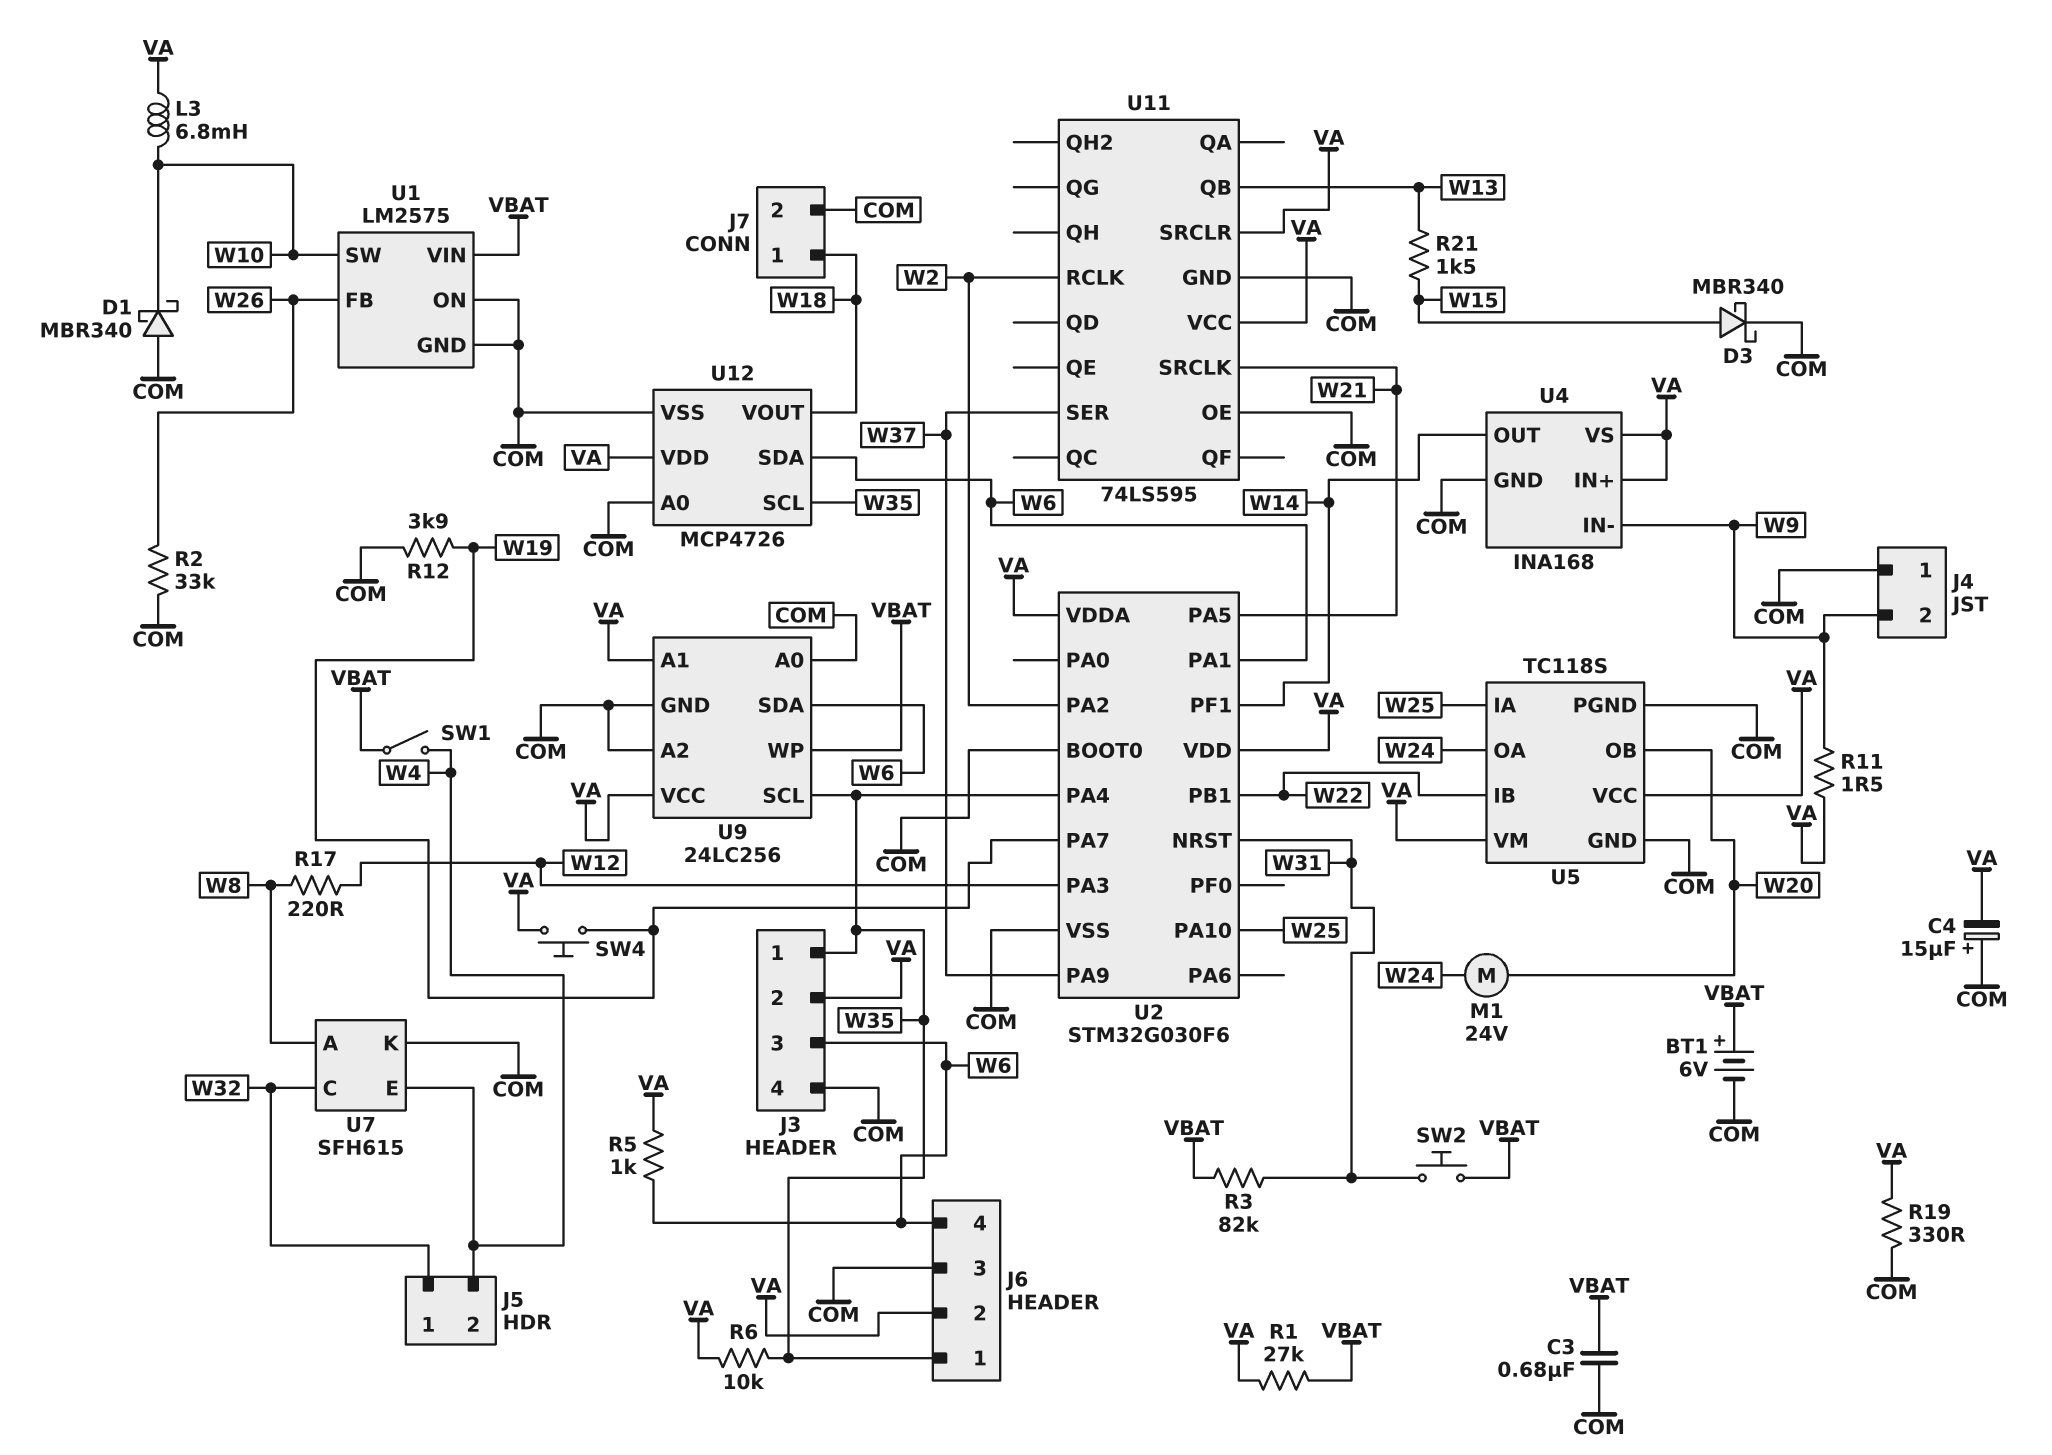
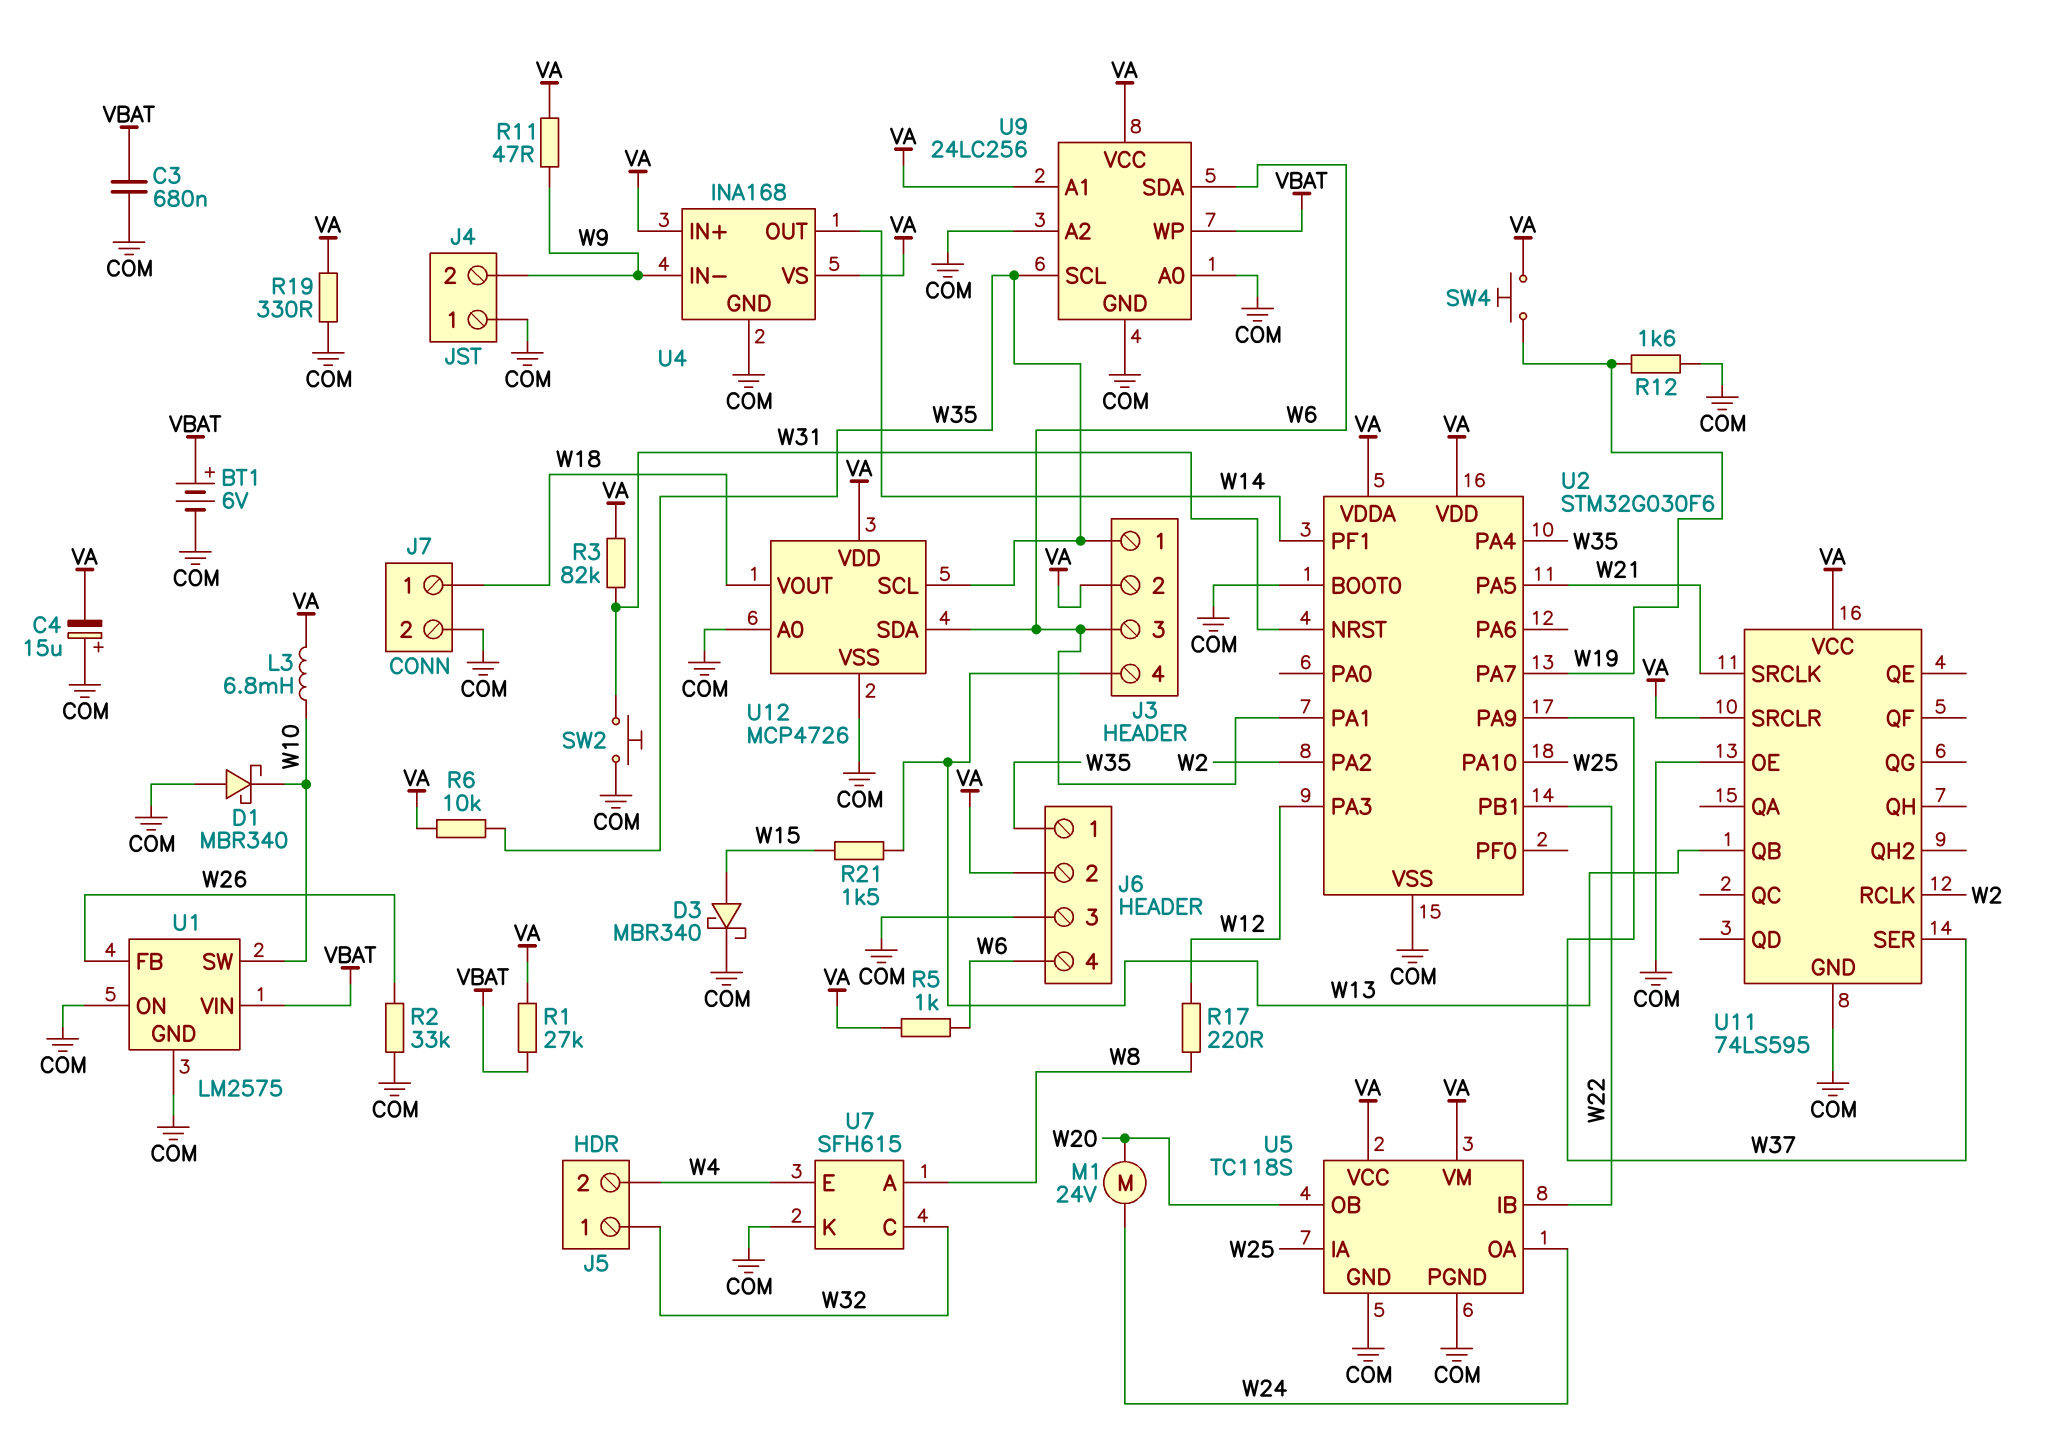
J3 pin 4: COM -> W13
R3: 82k (VBAT, W31) -> 82k (VA, W31)
R11: 1.5 (VA, W9) -> 47 (VA, W9)
R12: 3.9k (COM, W19) -> 1.6k (COM, W19)
SW1: switch (VBAT, W4) -> none
SW2: button (VBAT, W31) -> button (COM, W31)

